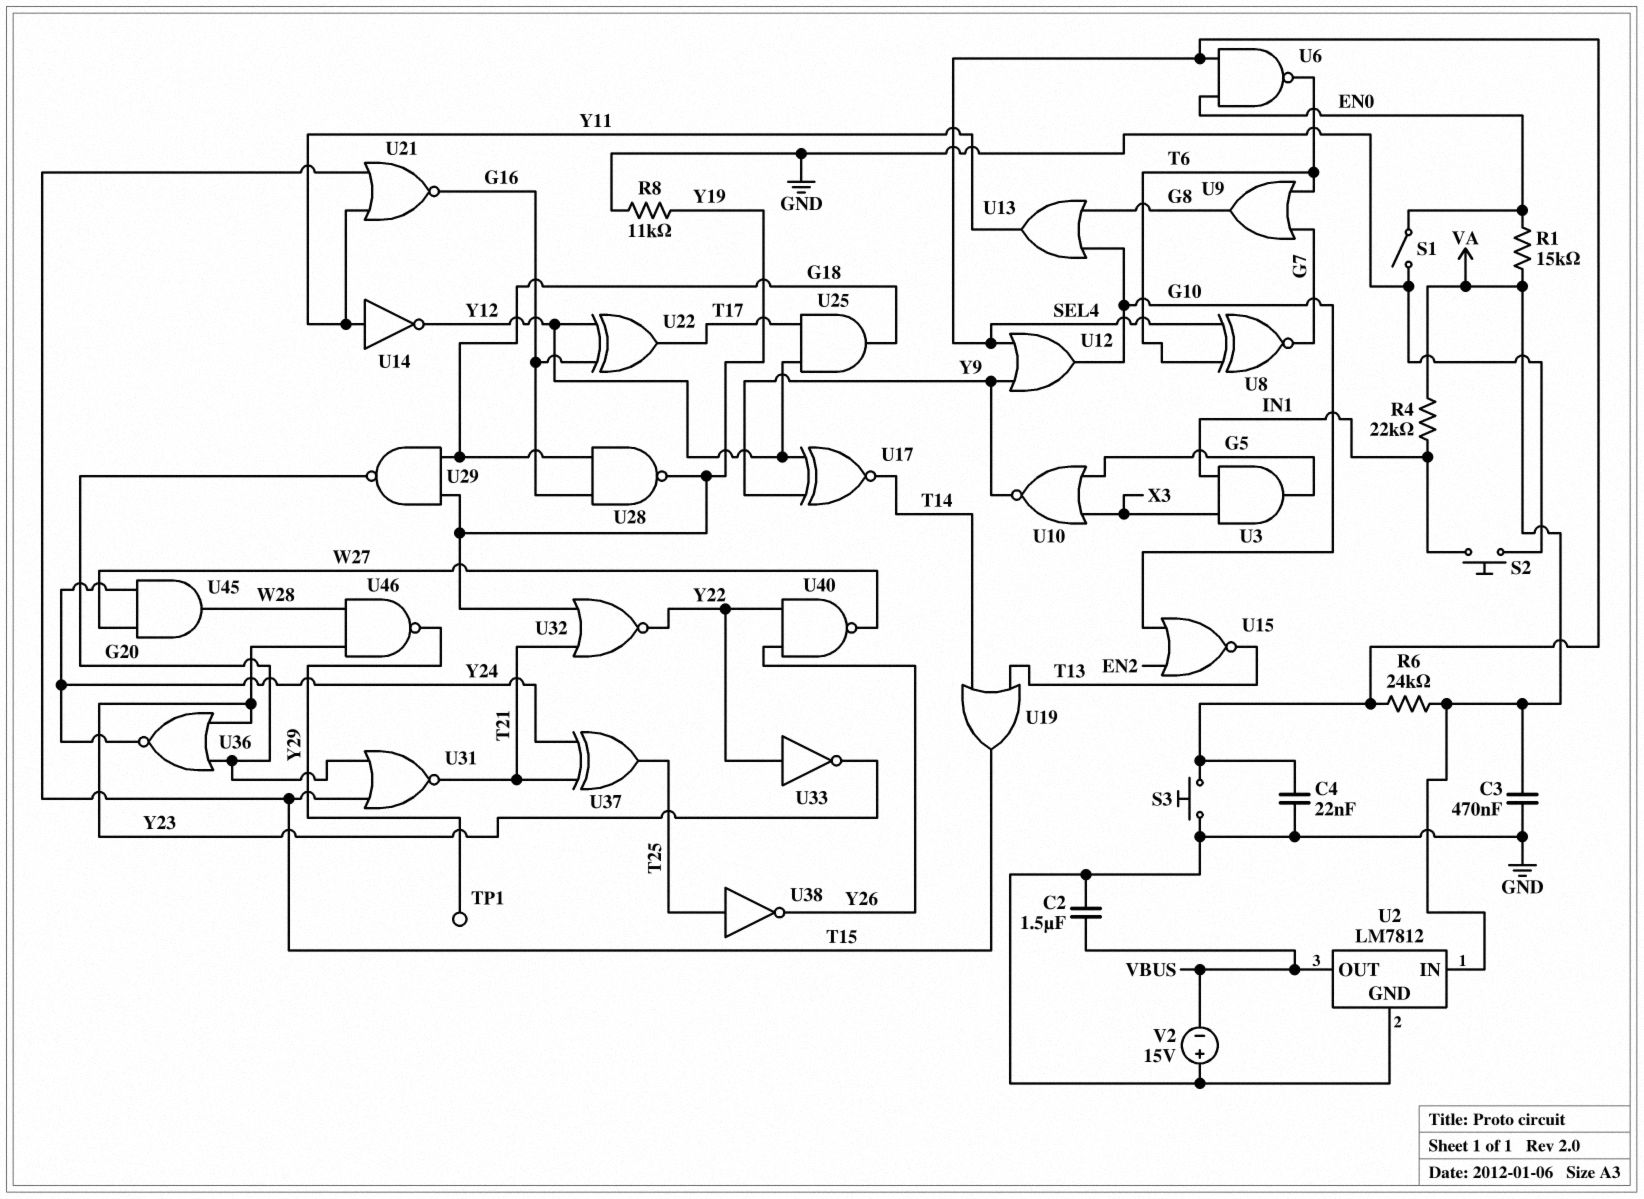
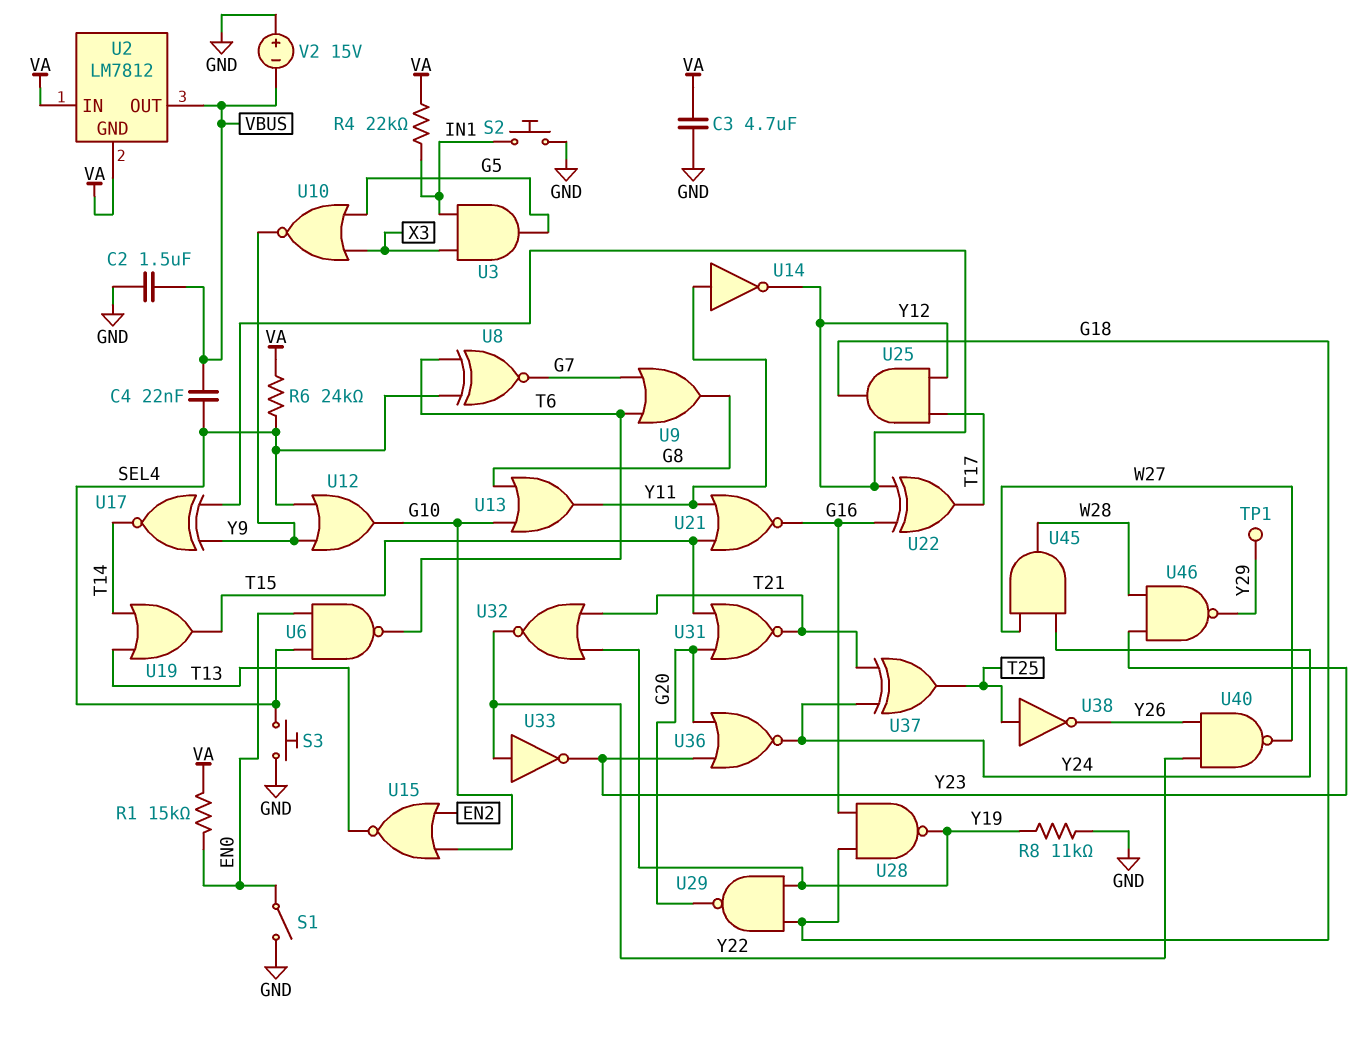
C3: 470nF (GND, VA) -> 4.7uF (GND, VA)
C4: 22nF (GND, SEL4) -> 22nF (SEL4, VBUS)
U2 pin GND: GND -> VA

